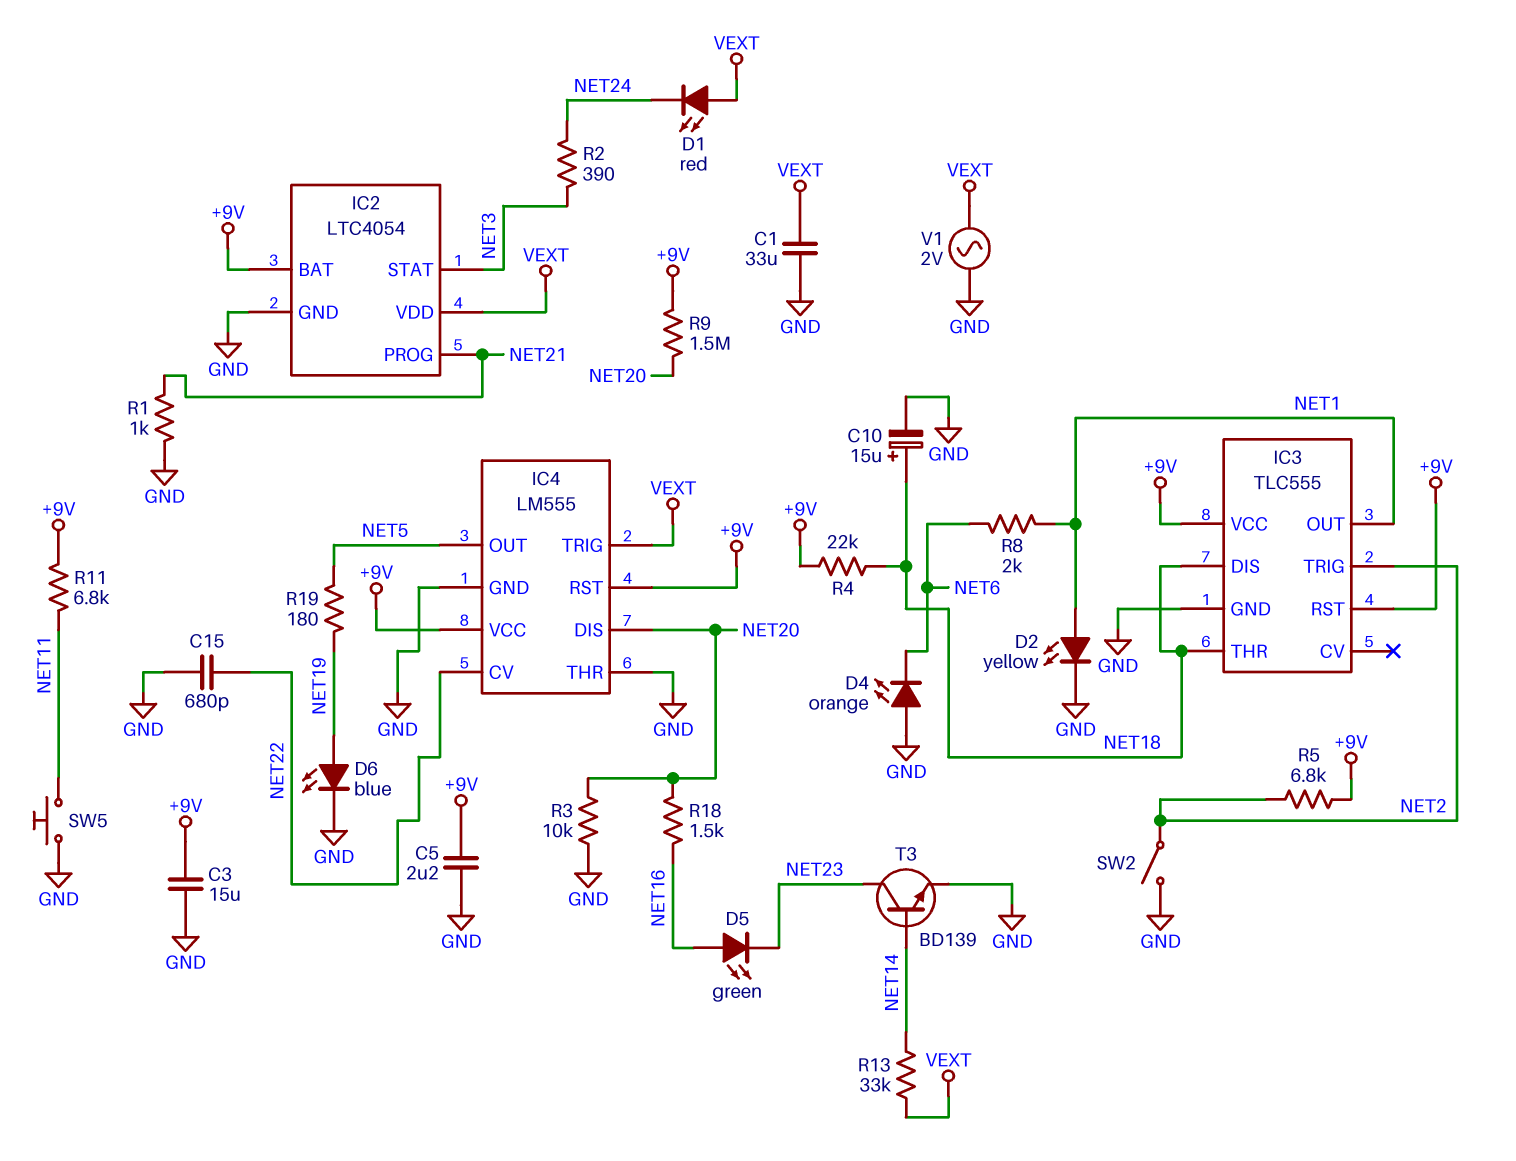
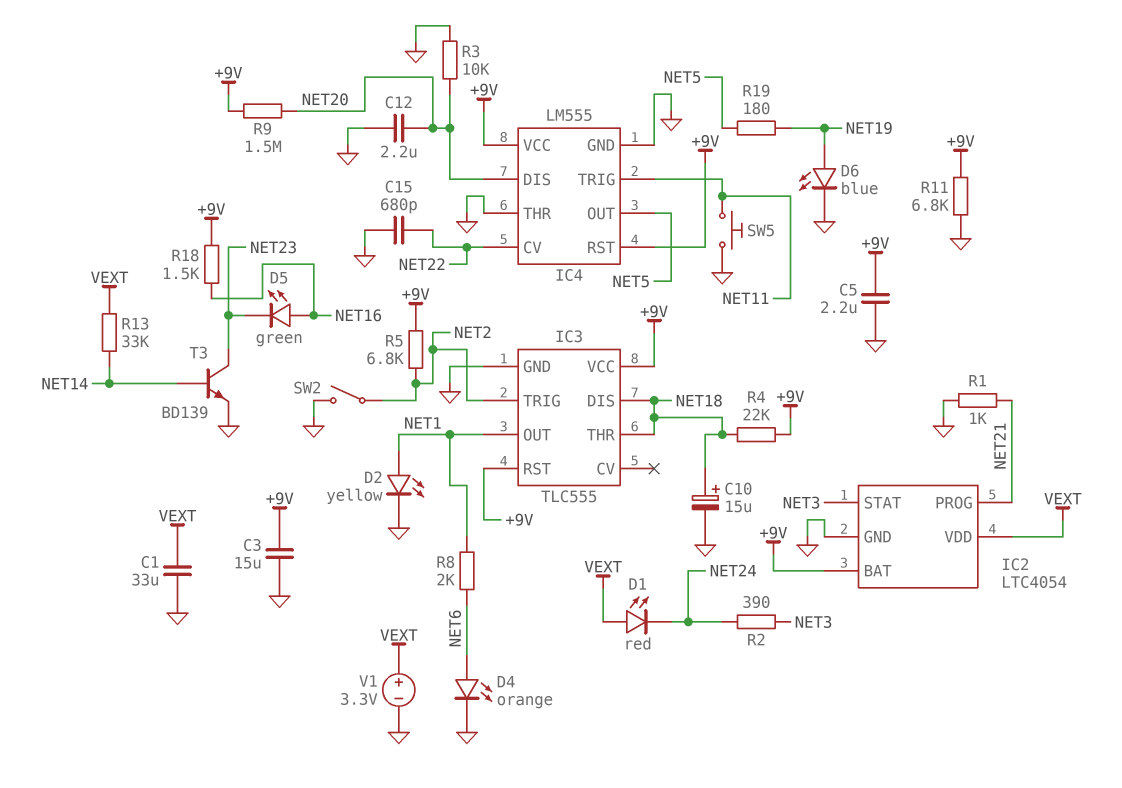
C12: none -> 2.2uF (GND, NET20)
D4: LED orange (A GND, K NET6) -> LED orange (A NET6, K GND)
IC4 pin TRIG: VEXT -> NET11
R11: 6.8k (+9V, NET11) -> 6.8k (+9V, GND)
R18: 1.5k (NET16, NET20) -> 1.5k (+9V, NET16)
V1: AC 2V (GND, VEXT) -> 3.3V (plus VEXT, minus GND)

